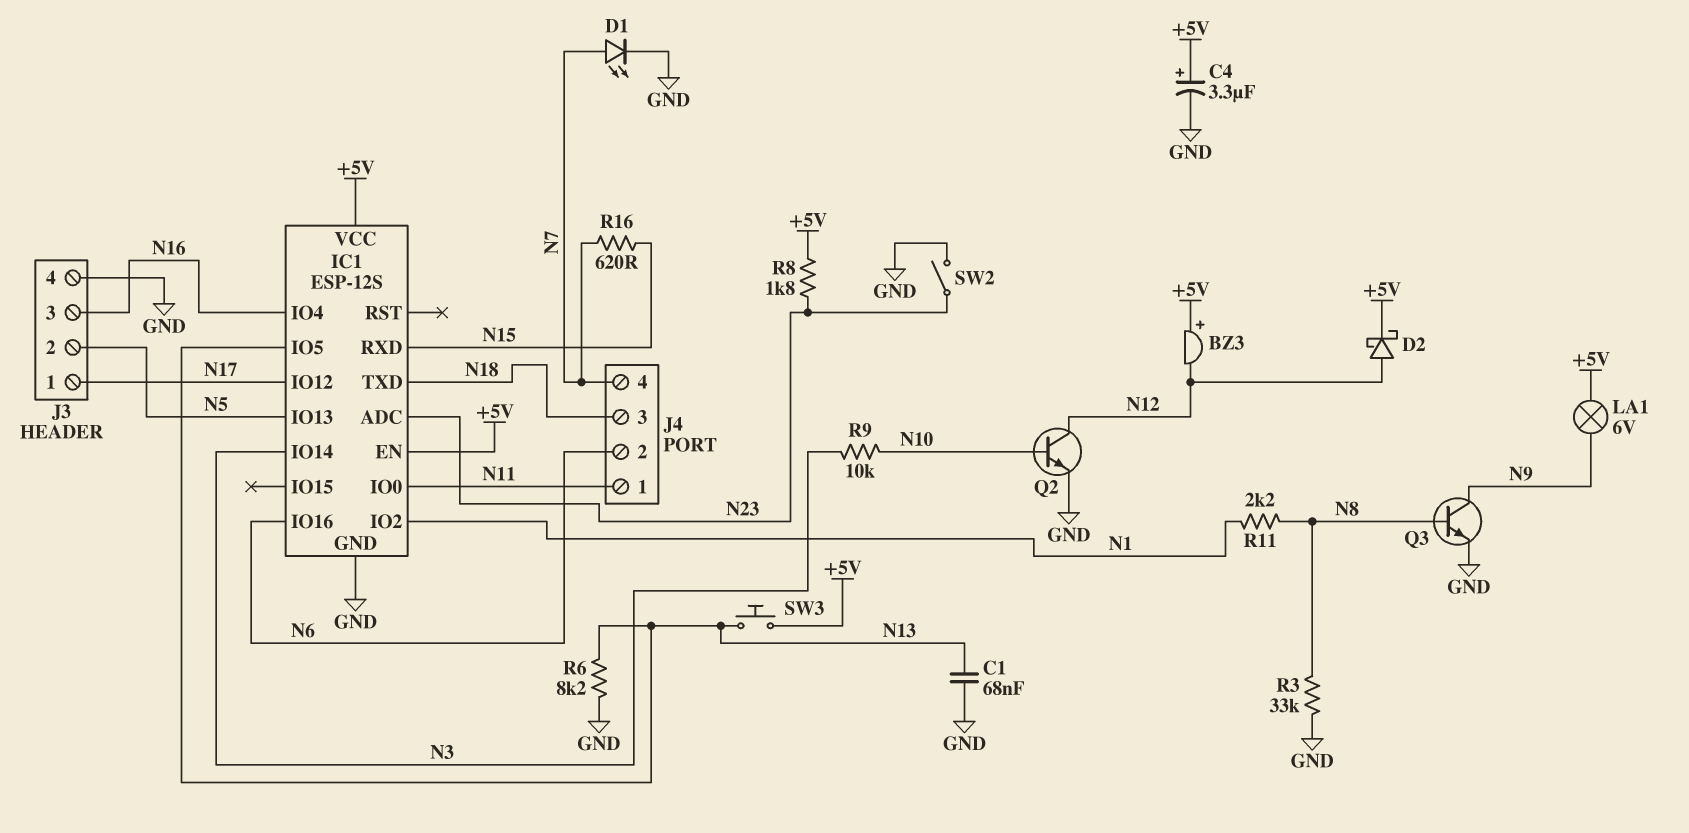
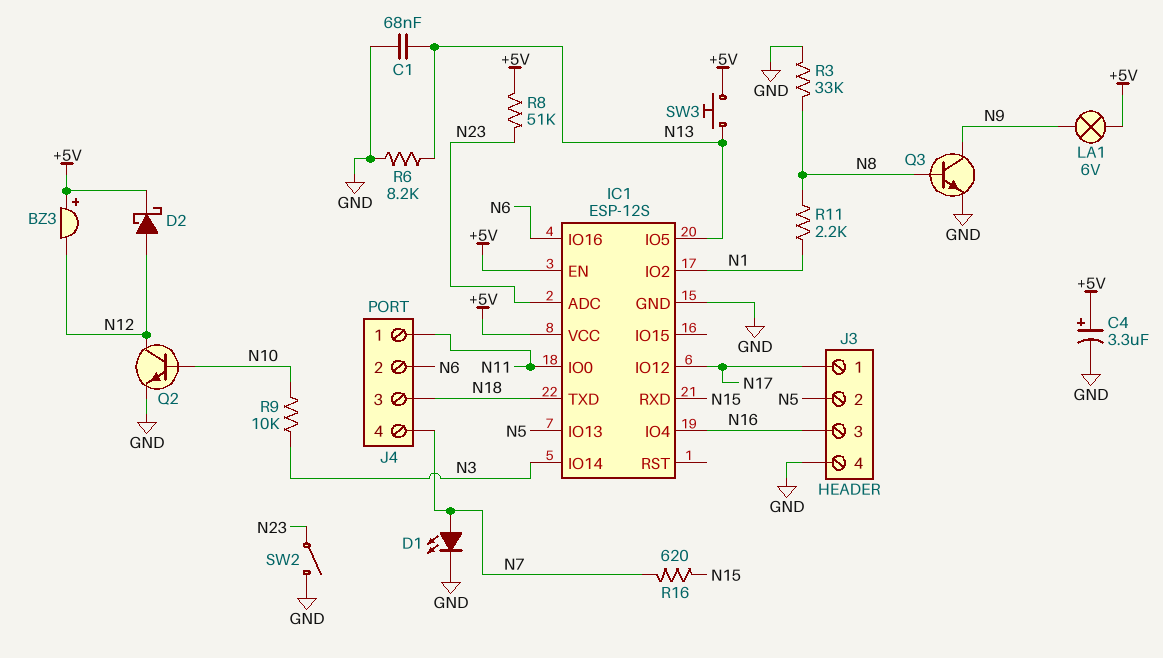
R8: 1.8k (+5V, N23) -> 51k (+5V, N23)

